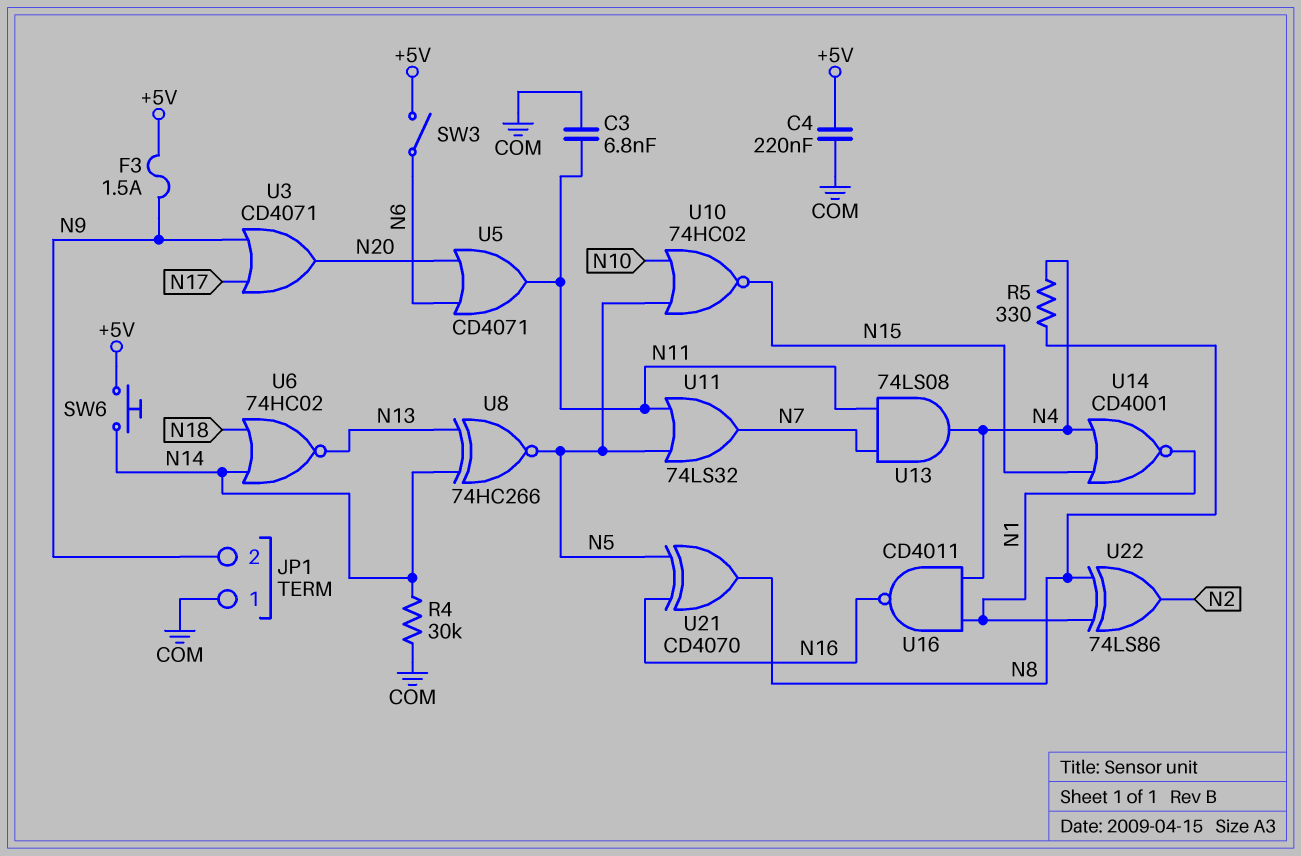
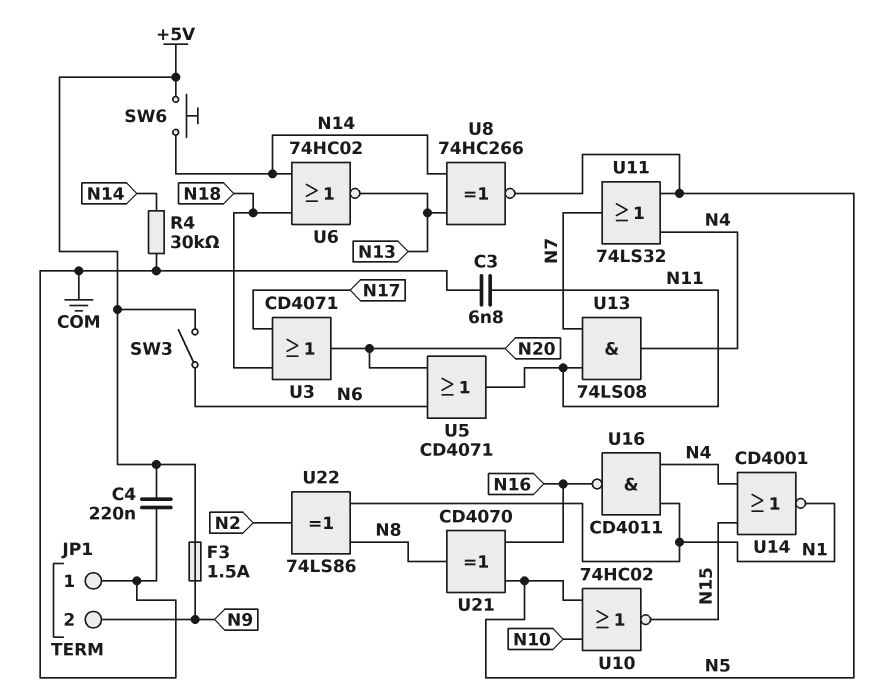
R5: 330 (N4, N8) -> none
U3: OR CD4071 (in N9, in N17, out N20) -> OR CD4071 (in N17, in N18, out N20)
U11: OR 74LS32 (in N5, in N11, out N7) -> OR 74LS32 (in N4, in N5, out N7)

